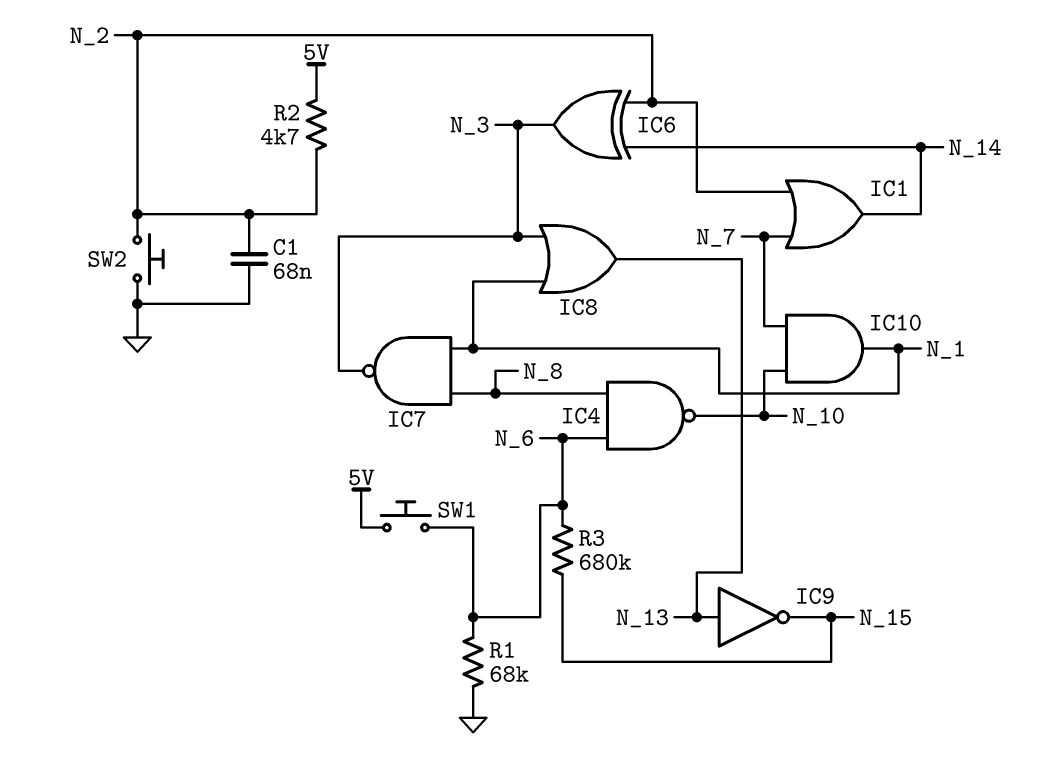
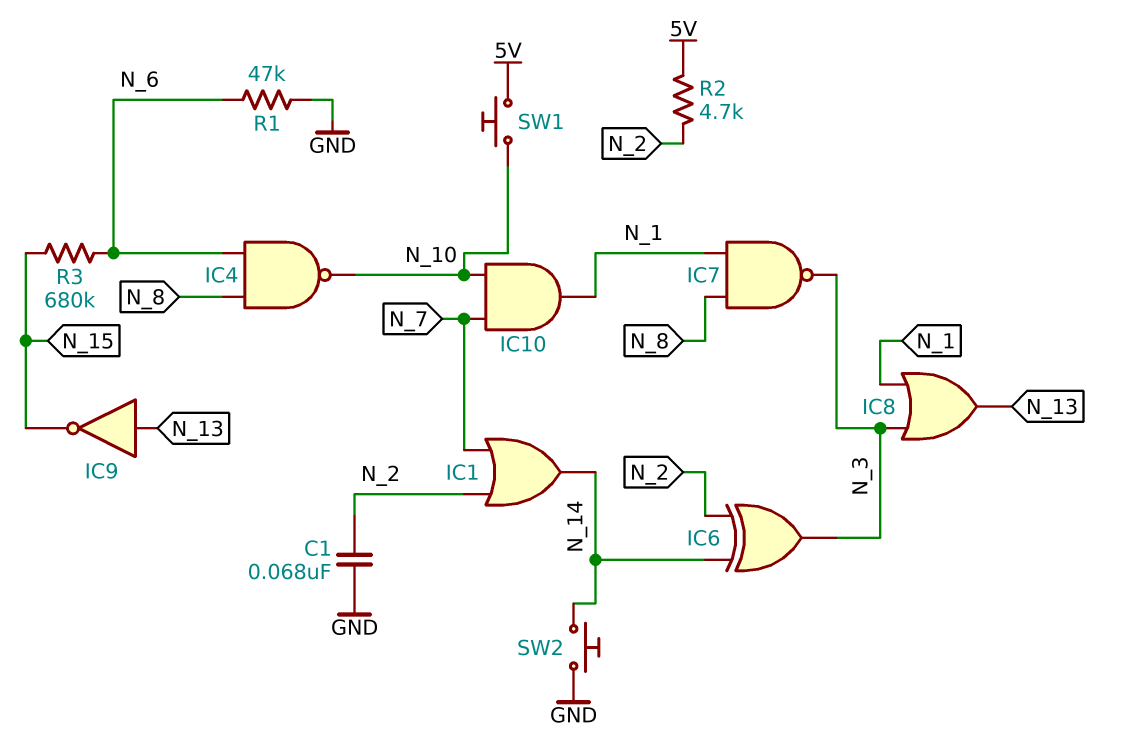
R1: 68k (GND, N_6) -> 47k (GND, N_6)
SW1: button (5V, N_6) -> button (5V, N_10)
SW2: button (GND, N_2) -> button (GND, N_14)

